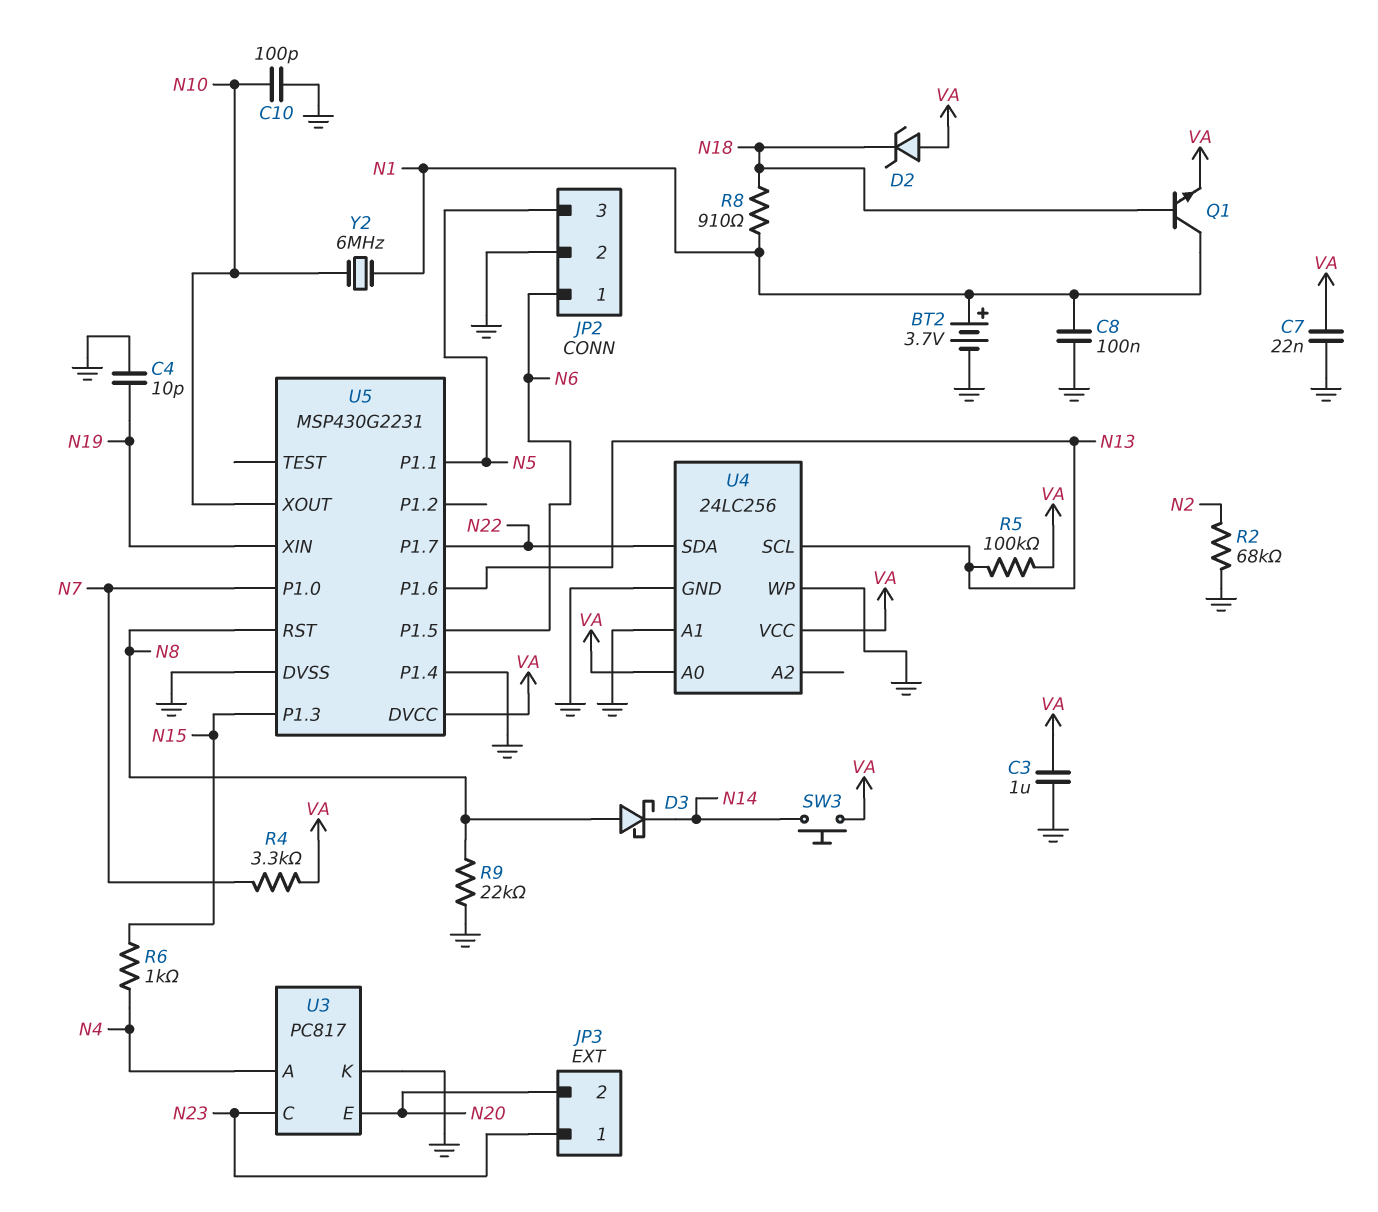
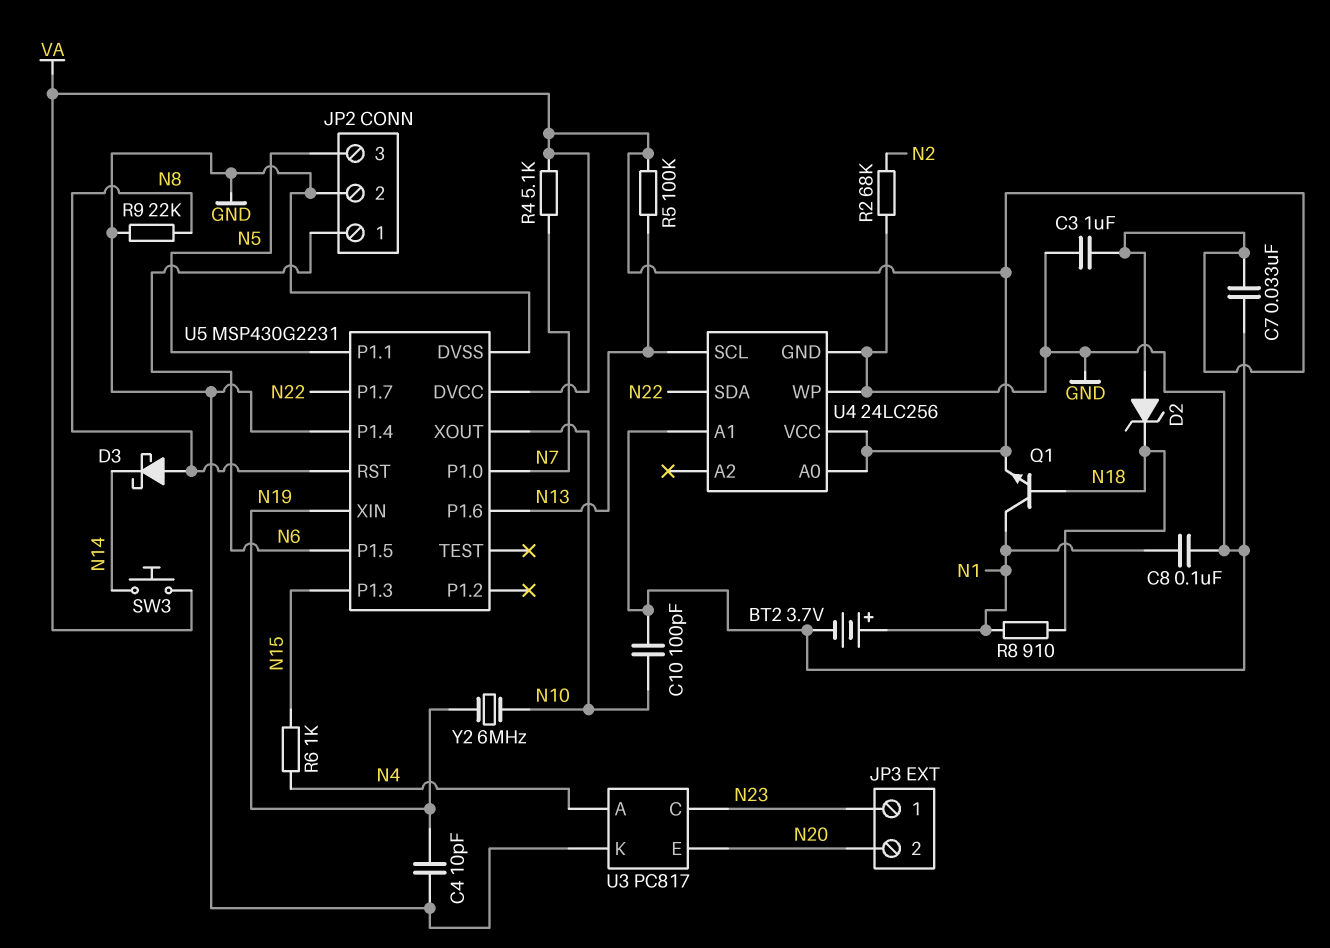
C7: 22nF (GND, VA) -> 33nF (GND, VA)
R4: 3.3k (N7, VA) -> 5.1k (N7, VA)
Y2: 6MHz (N1, N10) -> 6MHz (N10, N19)

